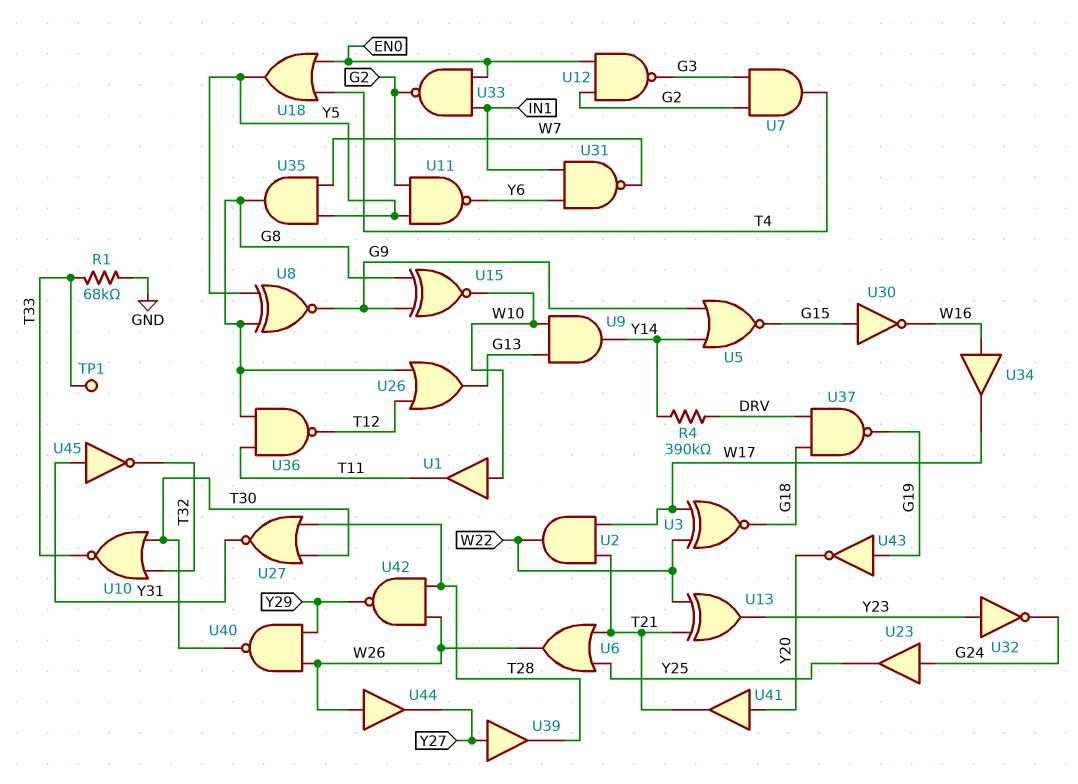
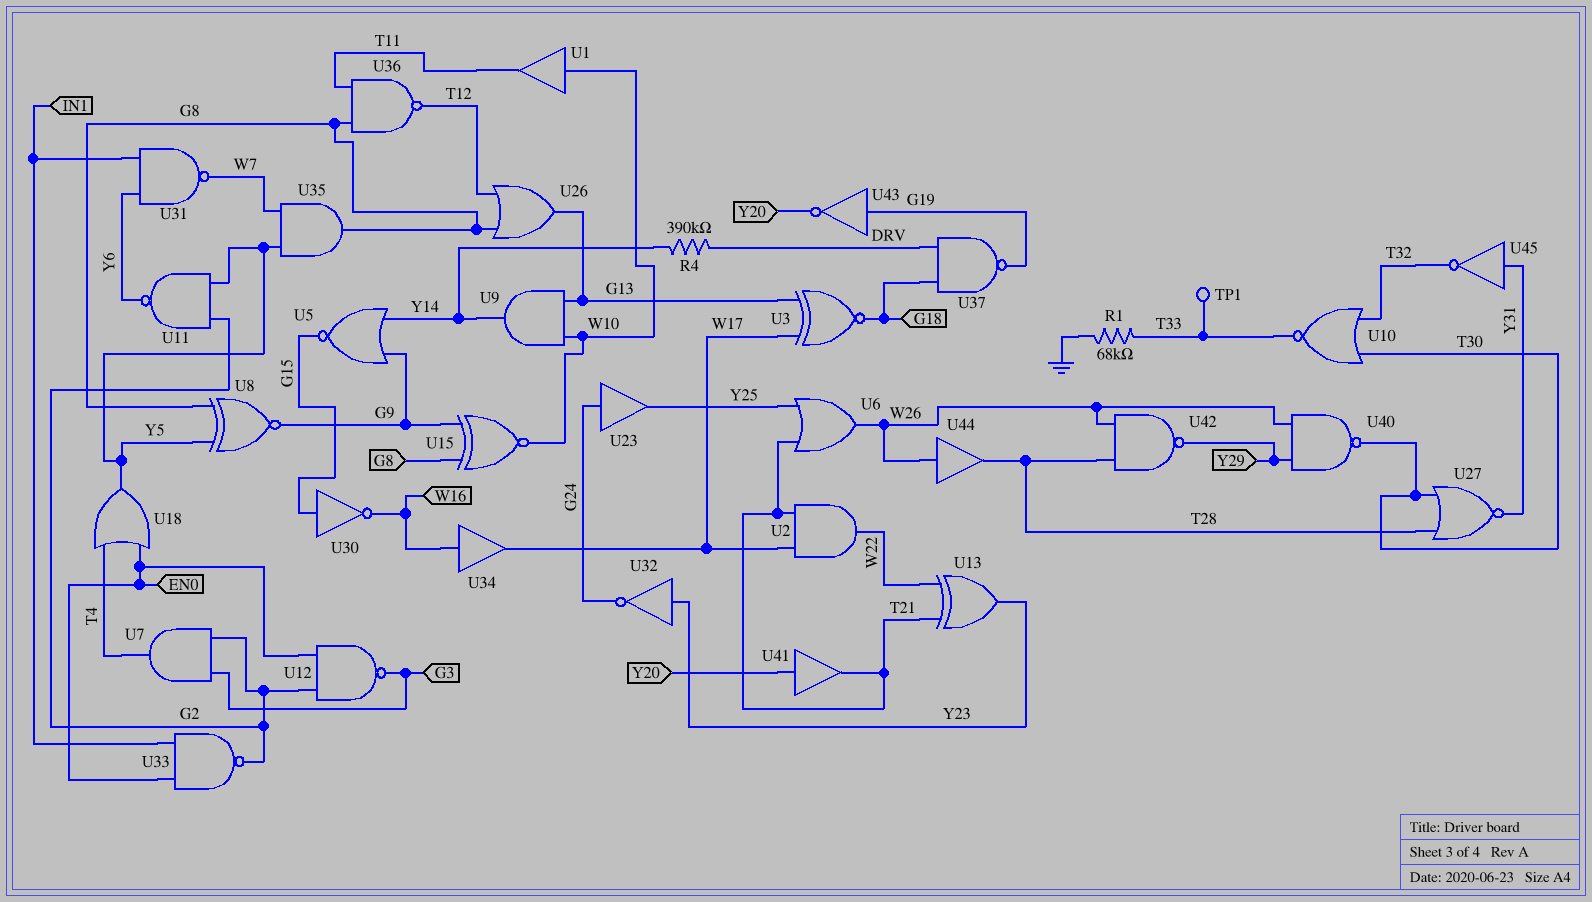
U3: XNOR (in W17, in W22, out G18) -> XNOR (in G13, in W17, out G18)
U39: buffer (in Y27, out T28) -> none
U44: buffer (in W26, out Y27) -> buffer (in W26, out T28)

